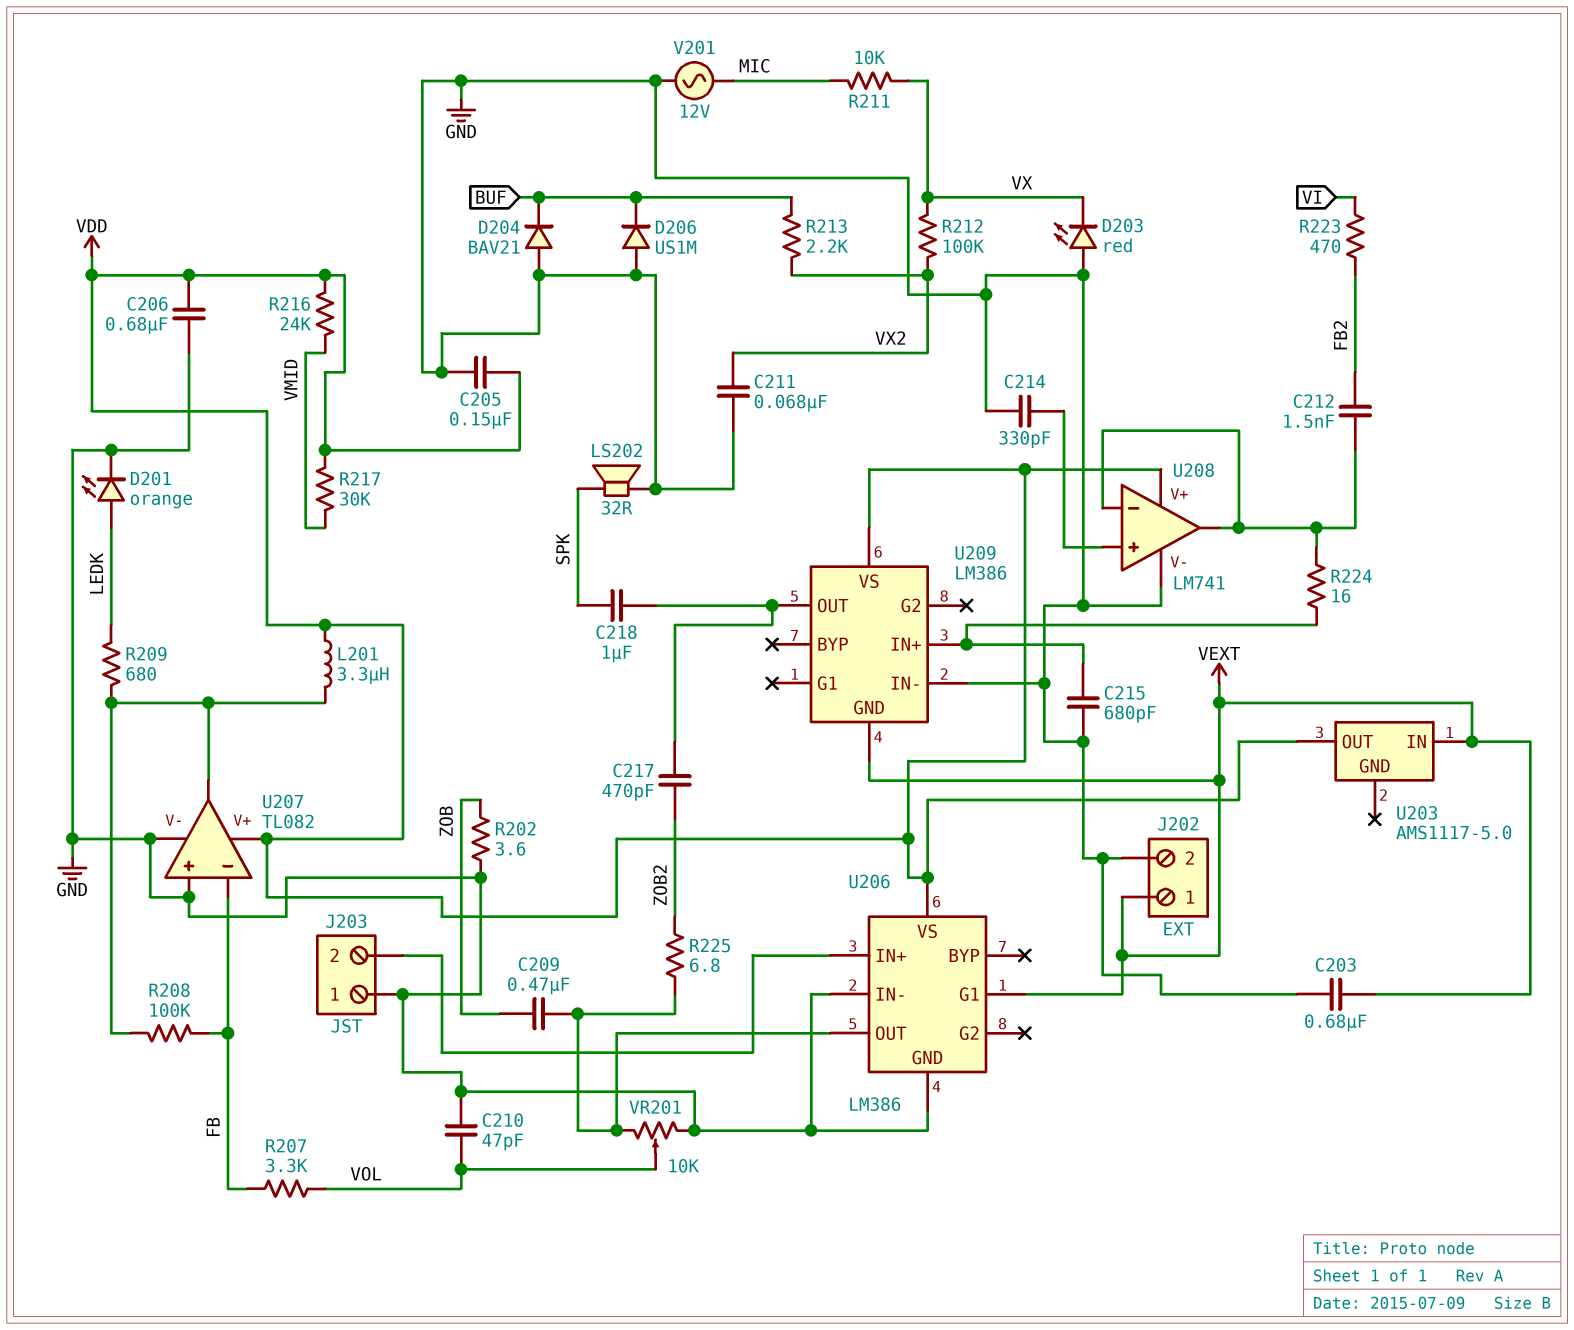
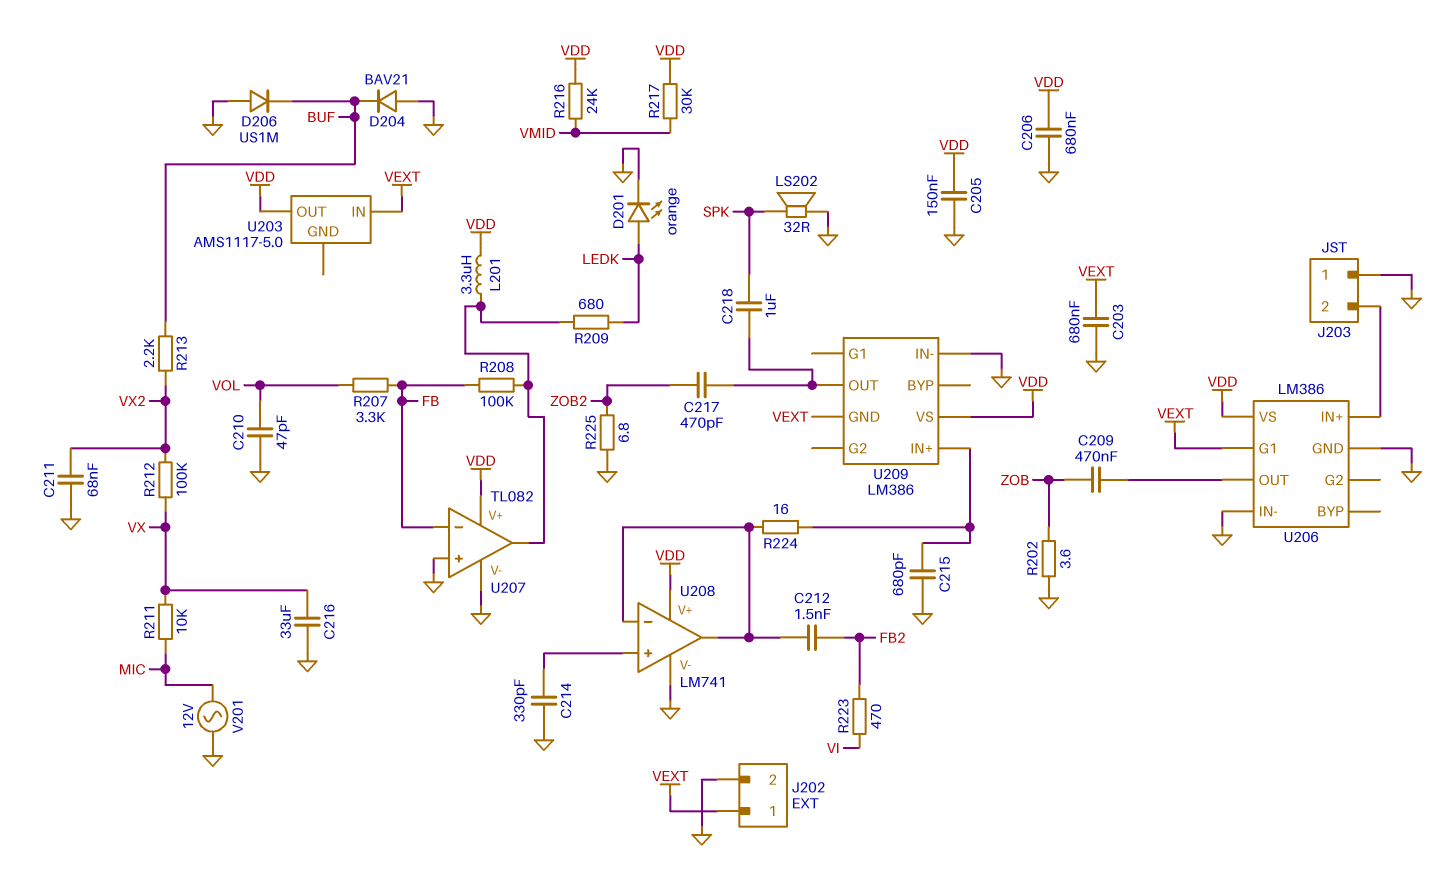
C216: none -> 33uF (GND, VX)
D203: LED red (A GND, K VX) -> none
R225: 6.8 (U206/OUT, ZOB2) -> 6.8 (GND, ZOB2)
VR201: 10k (GND, U206/OUT, wiper VOL) -> none

